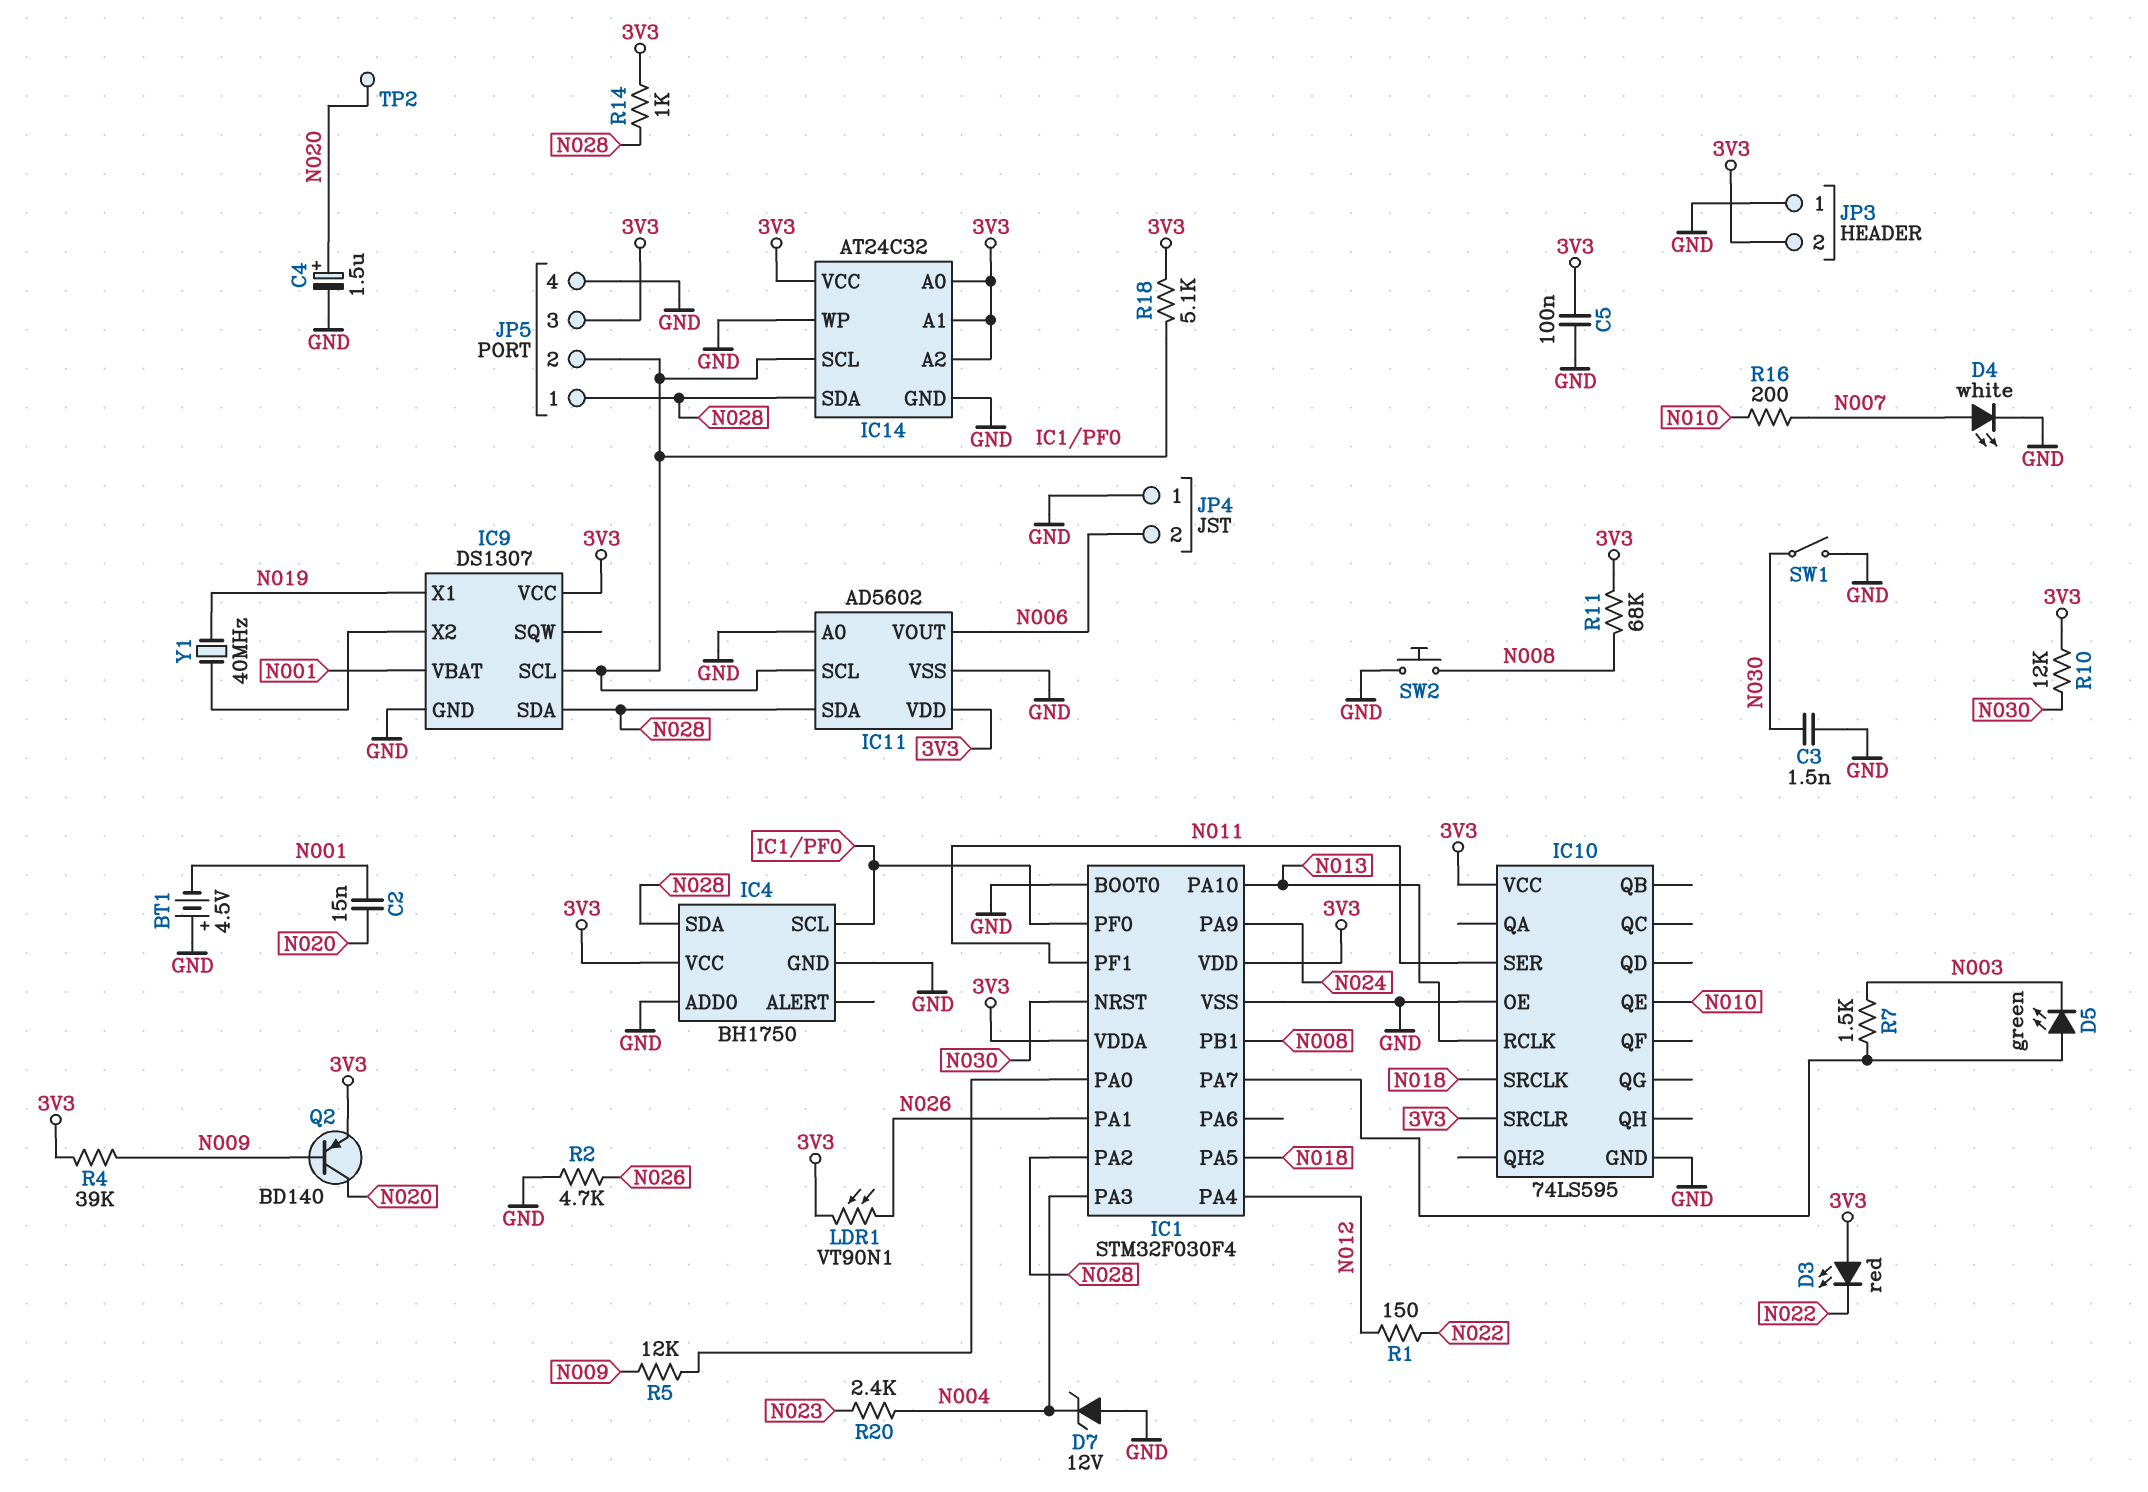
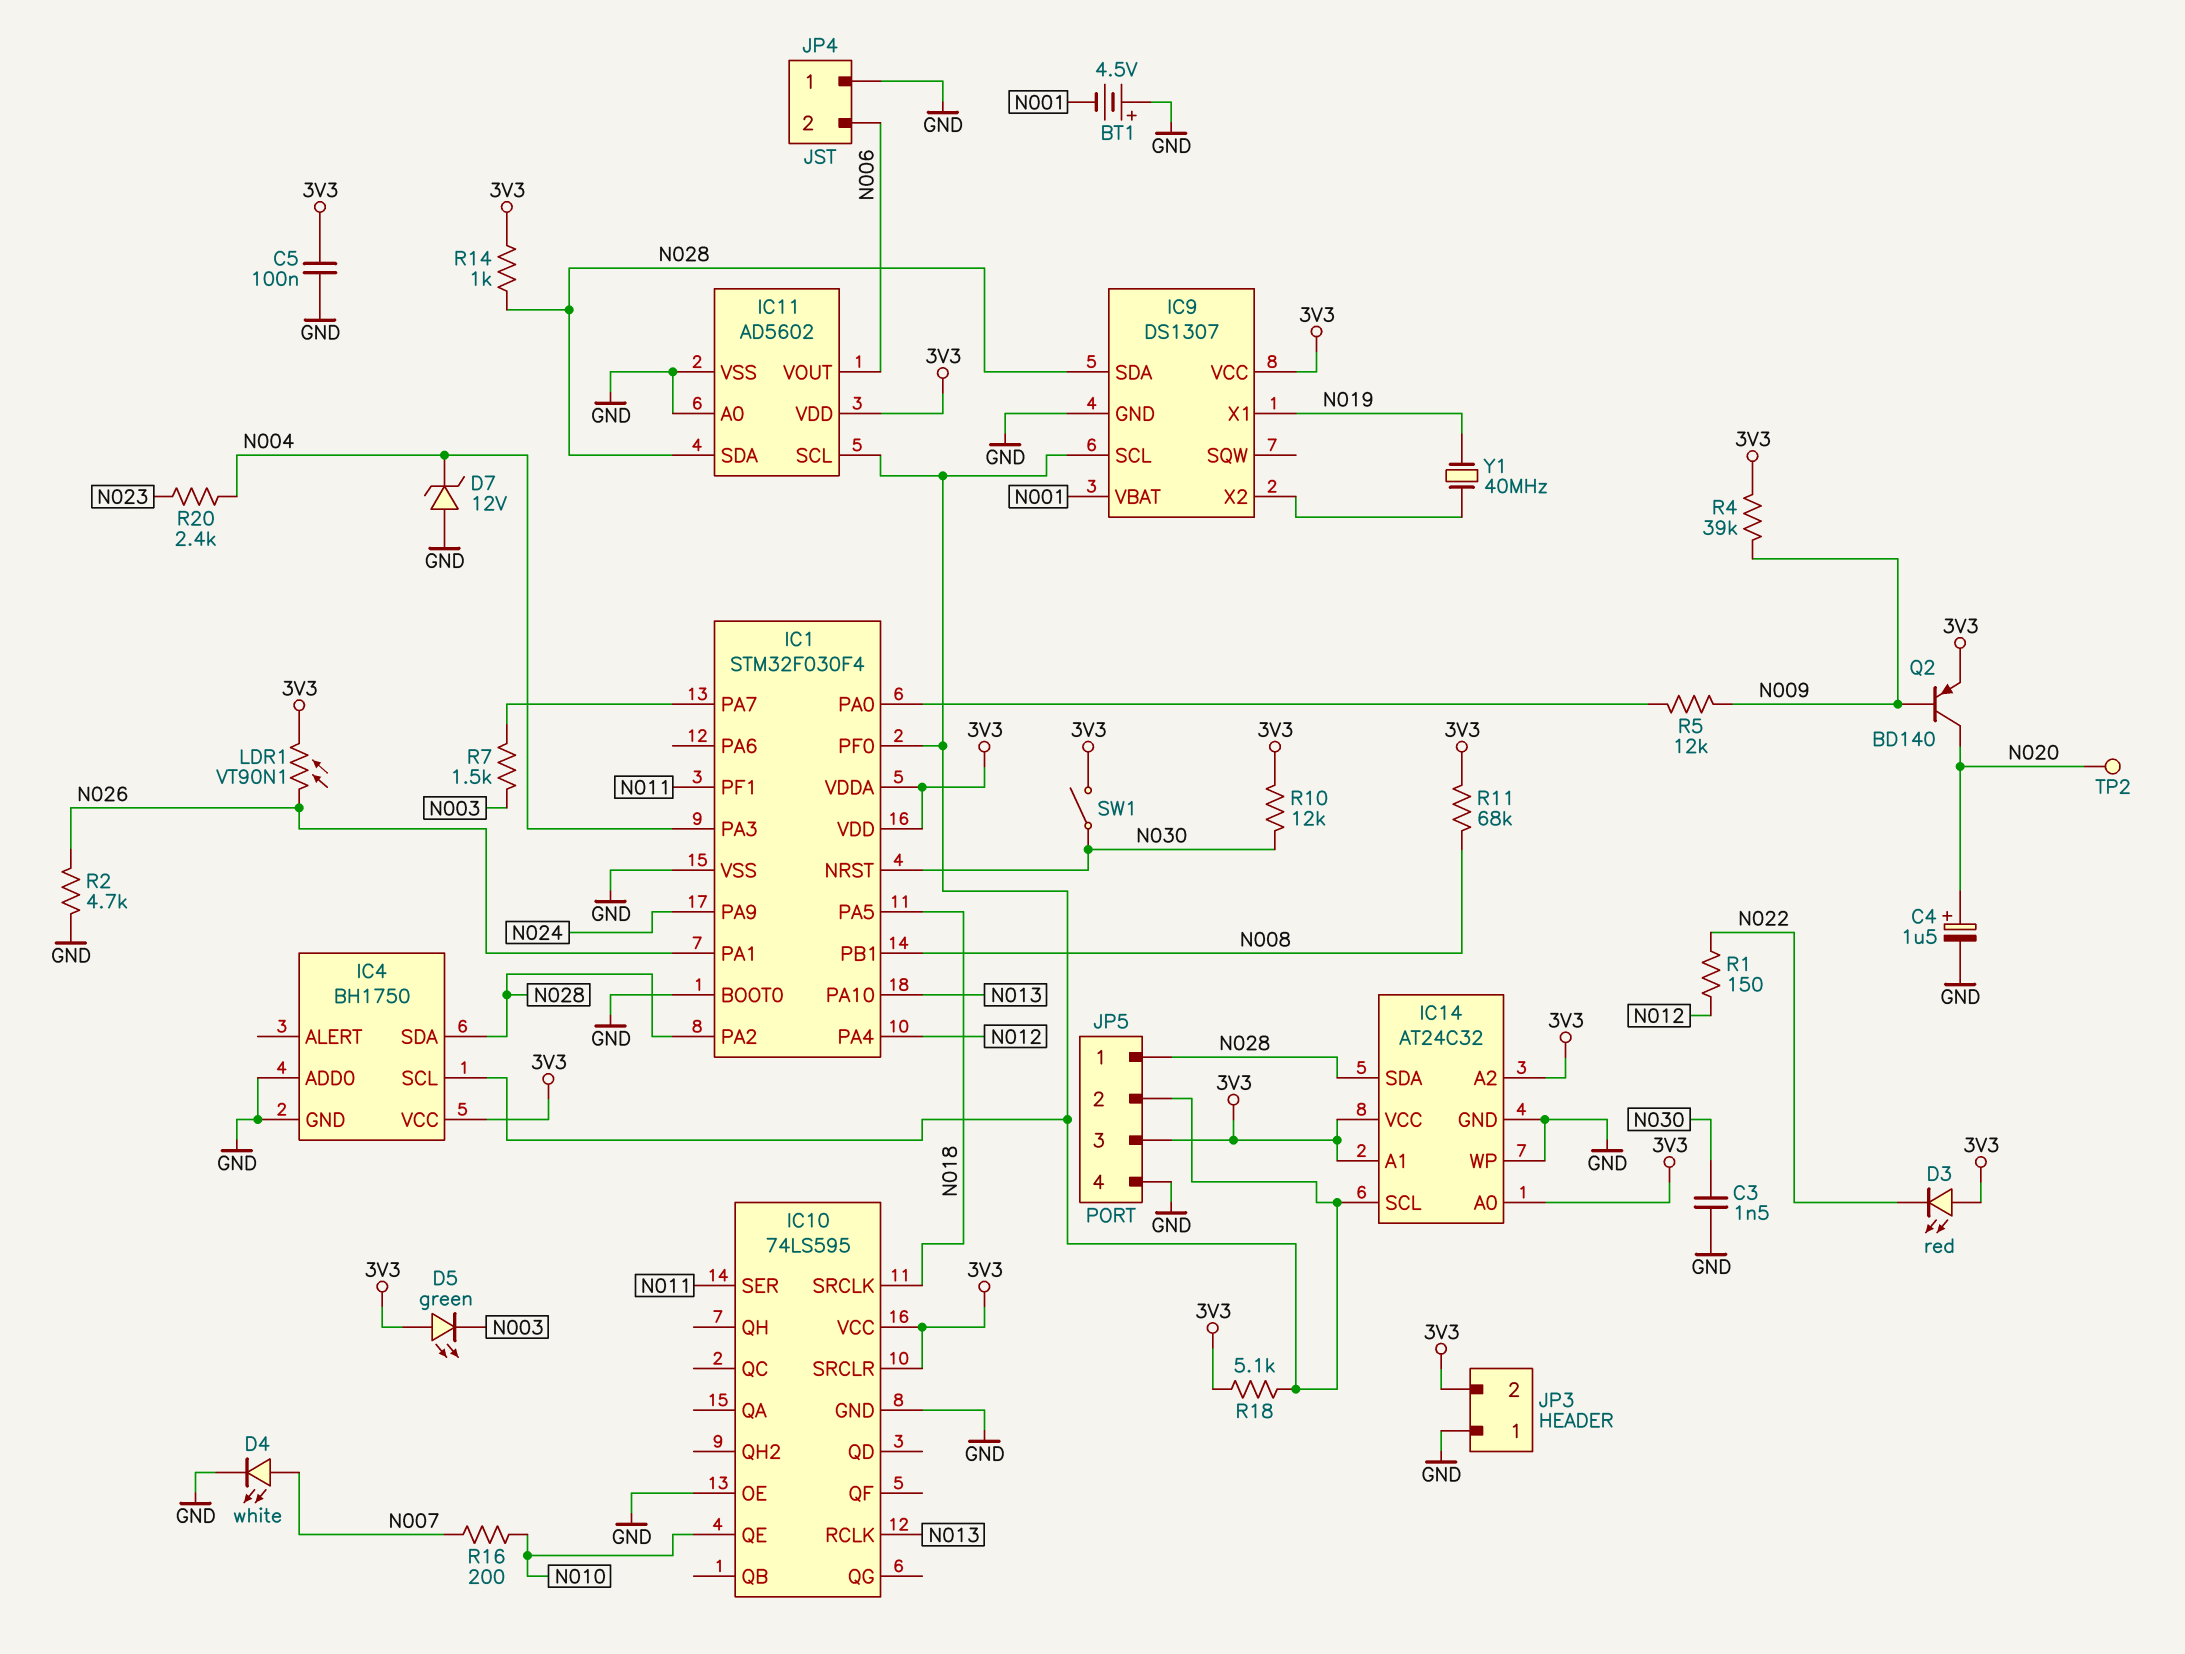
C2: 15nF (N001, N020) -> none
D5: LED green (A IC1/PA7, K N003) -> LED green (A 3V3, K N003)
SW1: switch (GND, N030) -> switch (3V3, N030)
SW2: button (GND, N008) -> none

